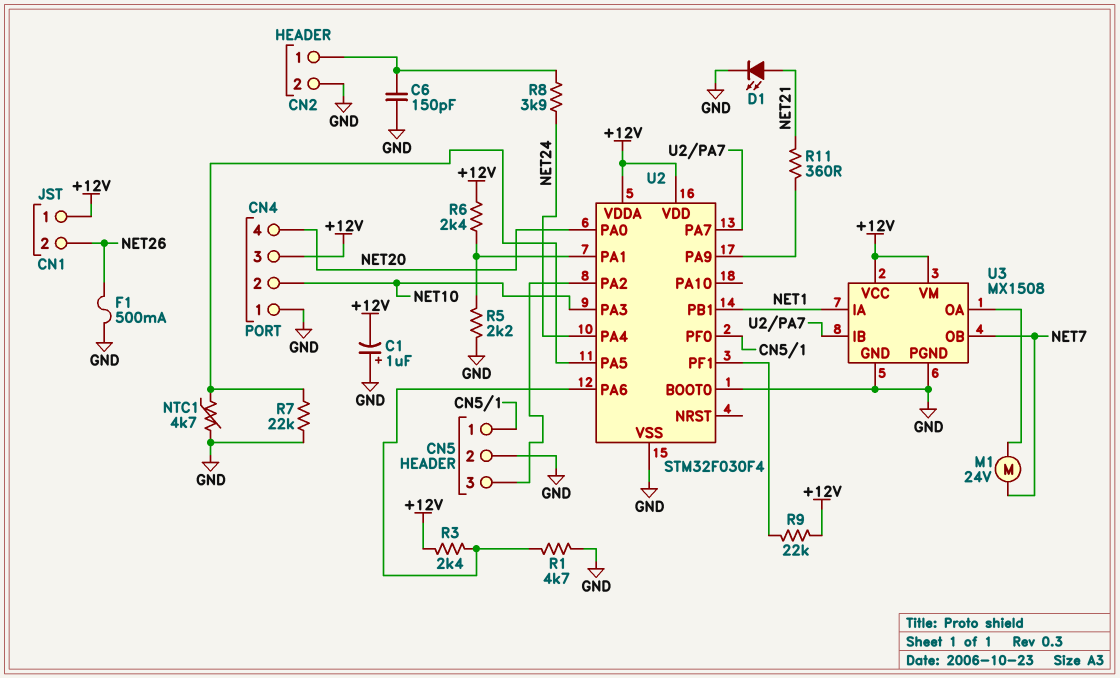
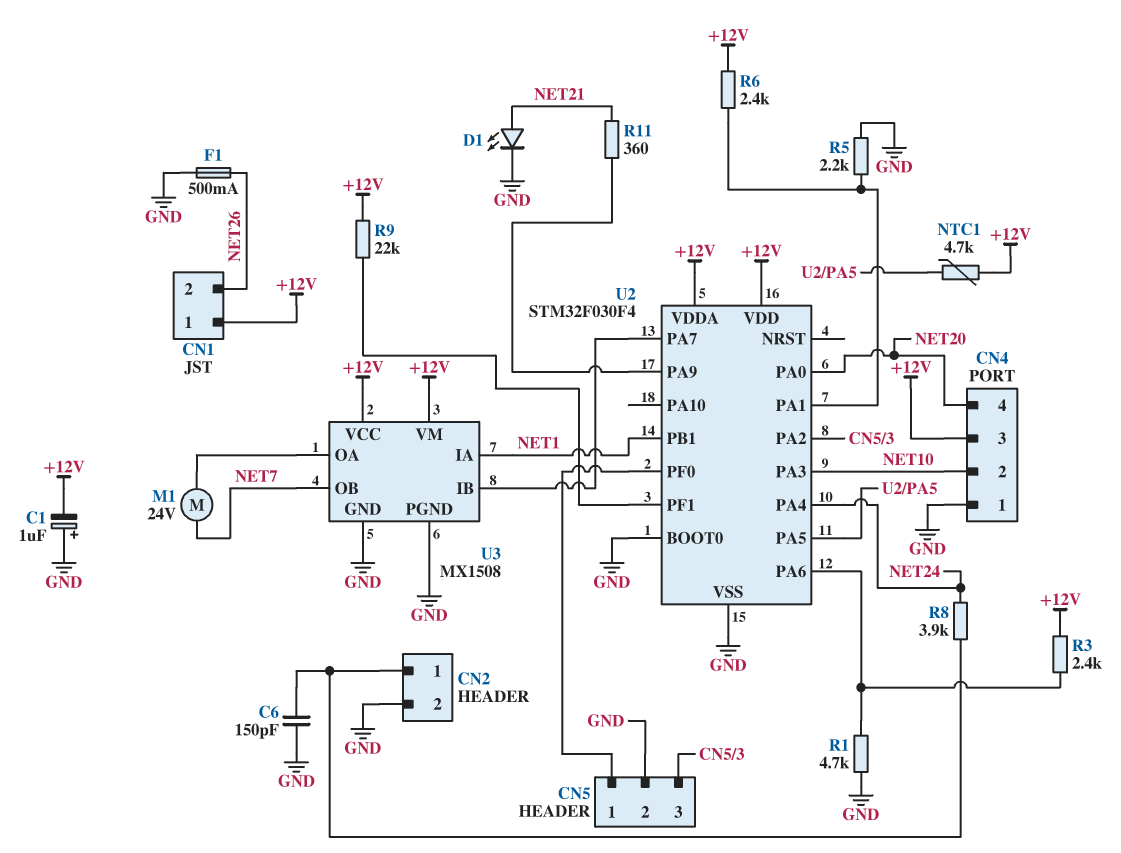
NTC1: 4.7k (GND, U2/PA5) -> 4.7k (+12V, U2/PA5)
R7: 22k (GND, U2/PA5) -> none

